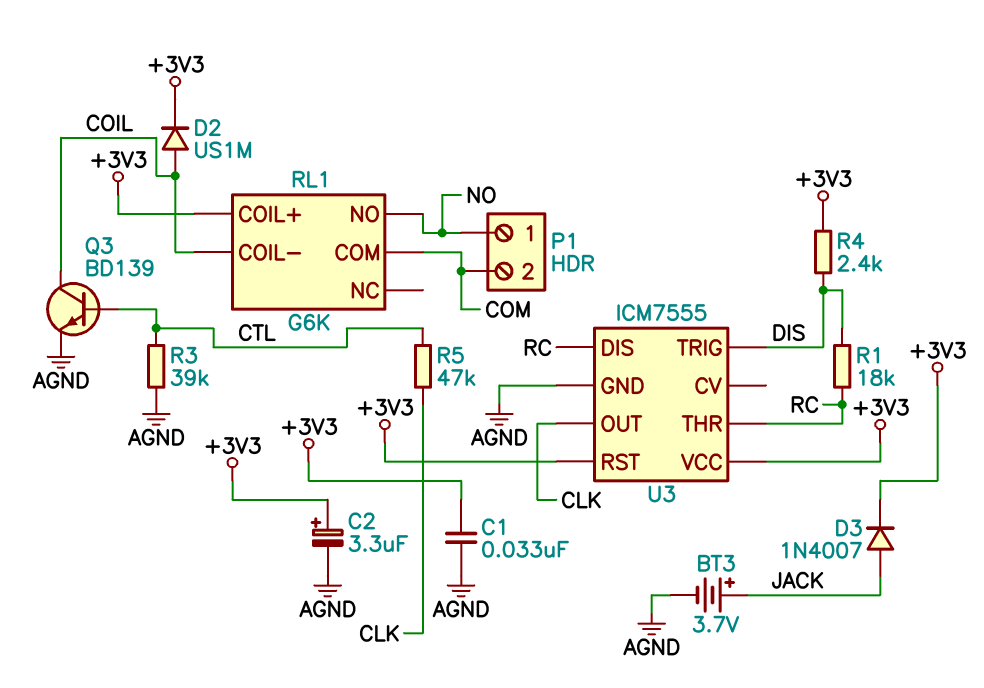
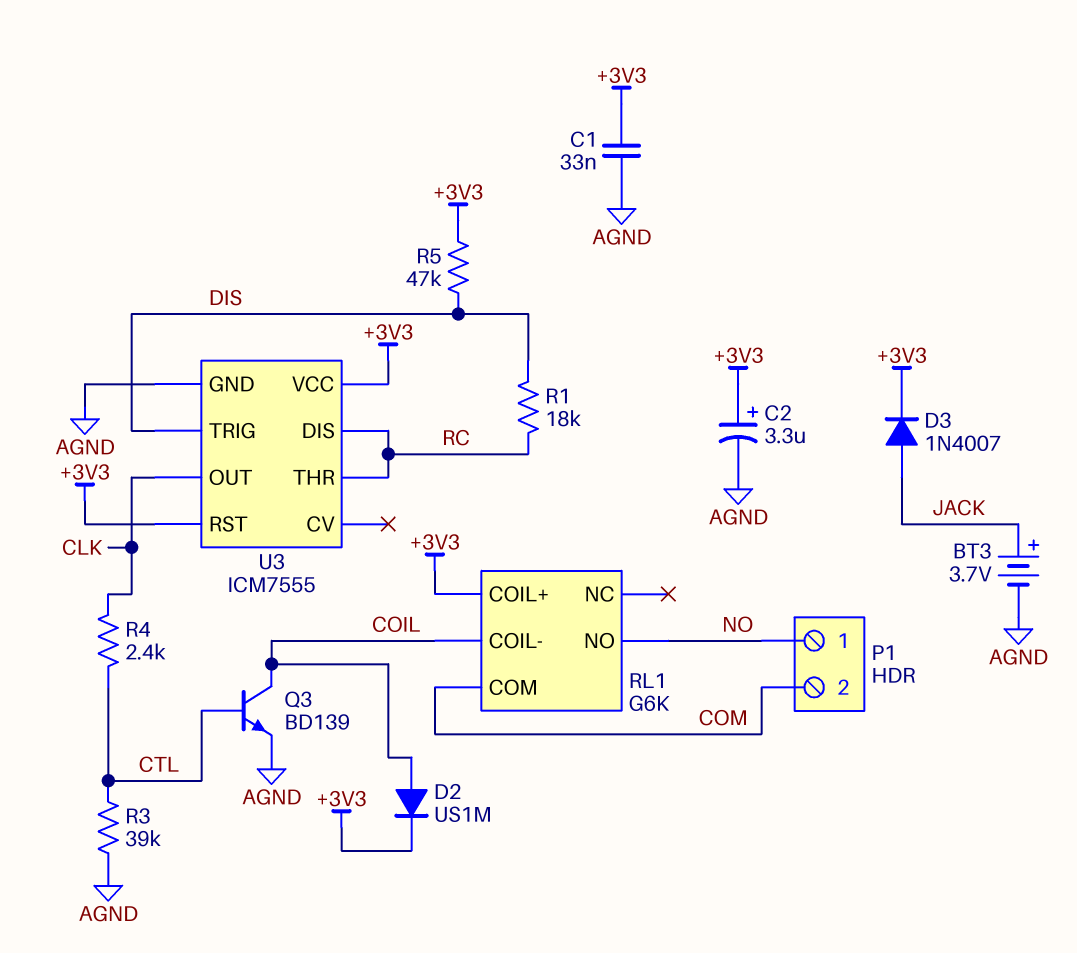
R4: 2.4k (+3V3, DIS) -> 2.4k (CLK, CTL)
R5: 47k (CLK, CTL) -> 47k (+3V3, DIS)

